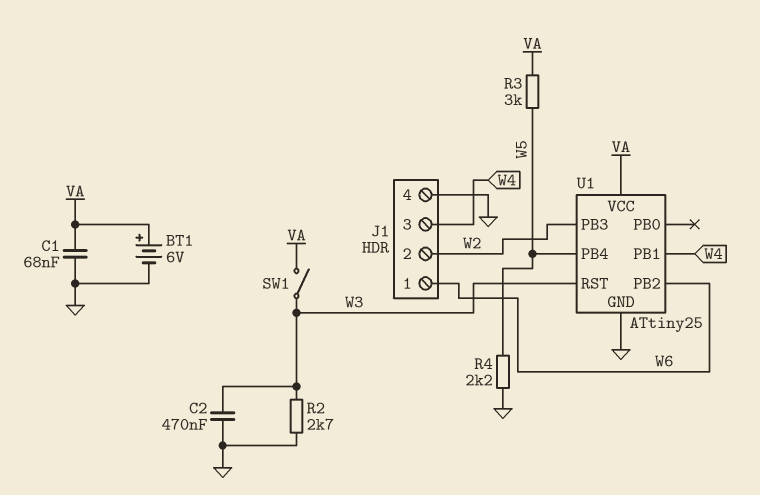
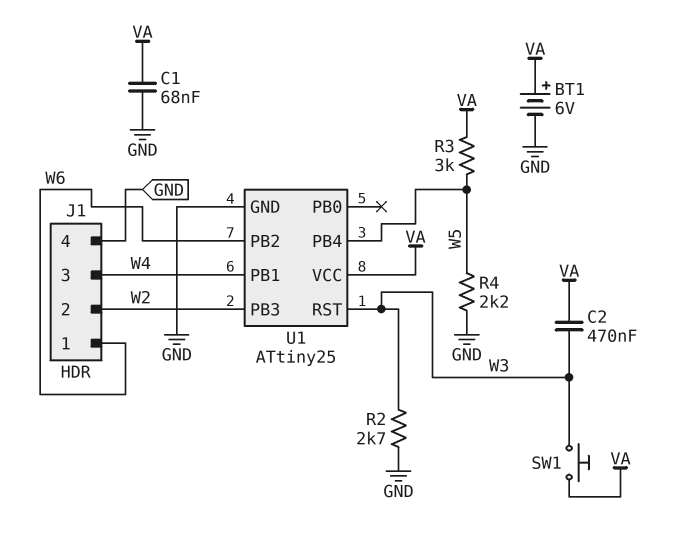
C2: 470nF (GND, W3) -> 470nF (VA, W3)
SW1: switch (VA, W3) -> button (VA, W3)

